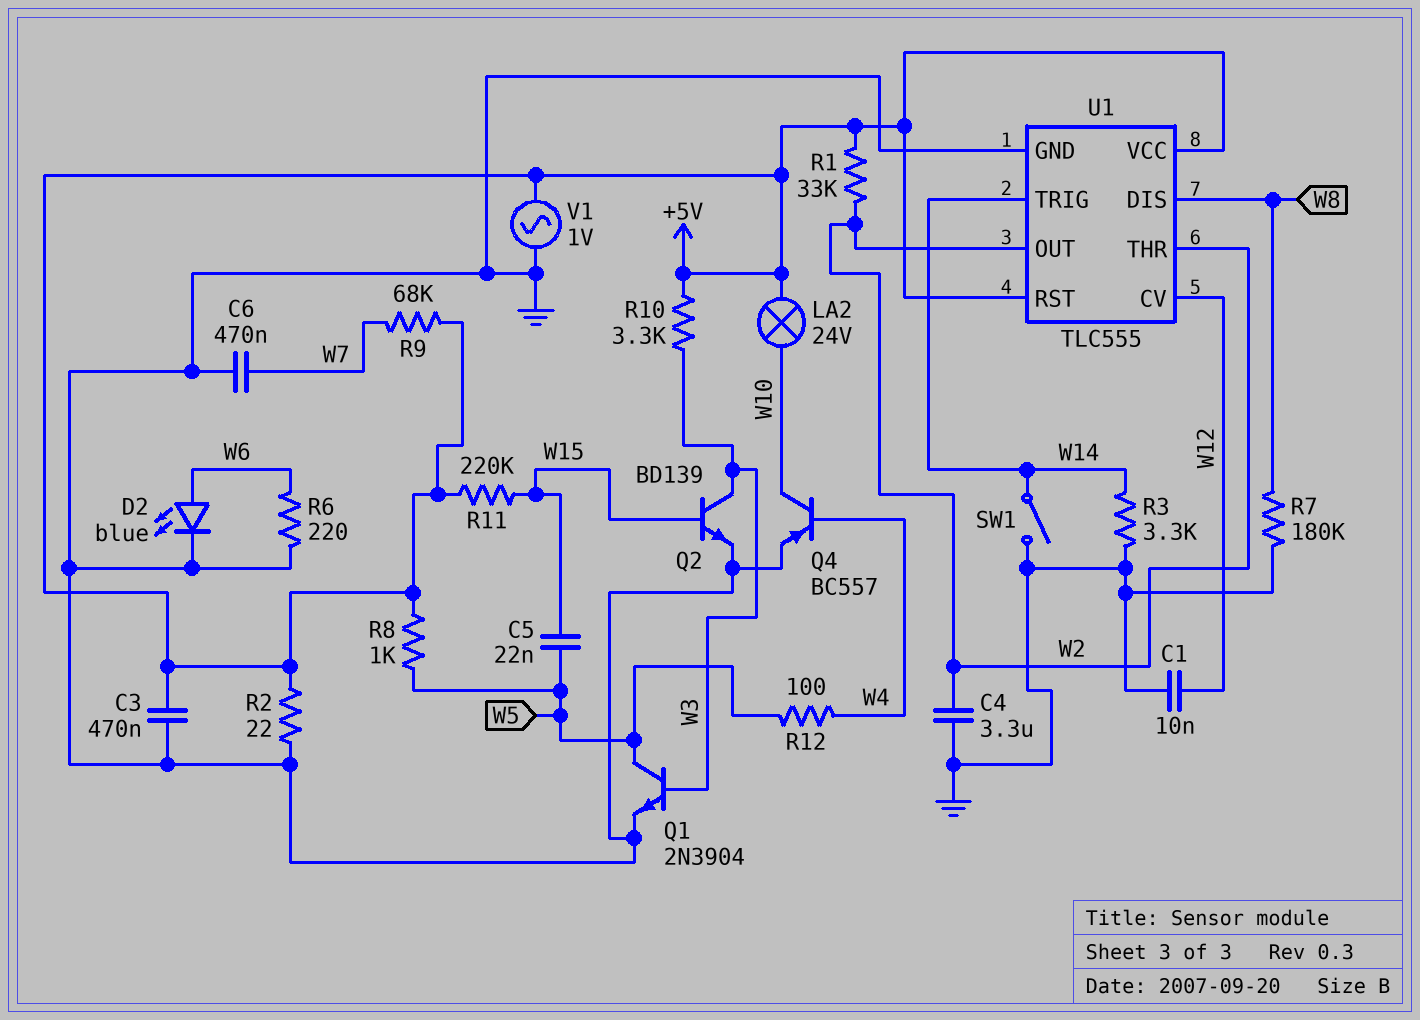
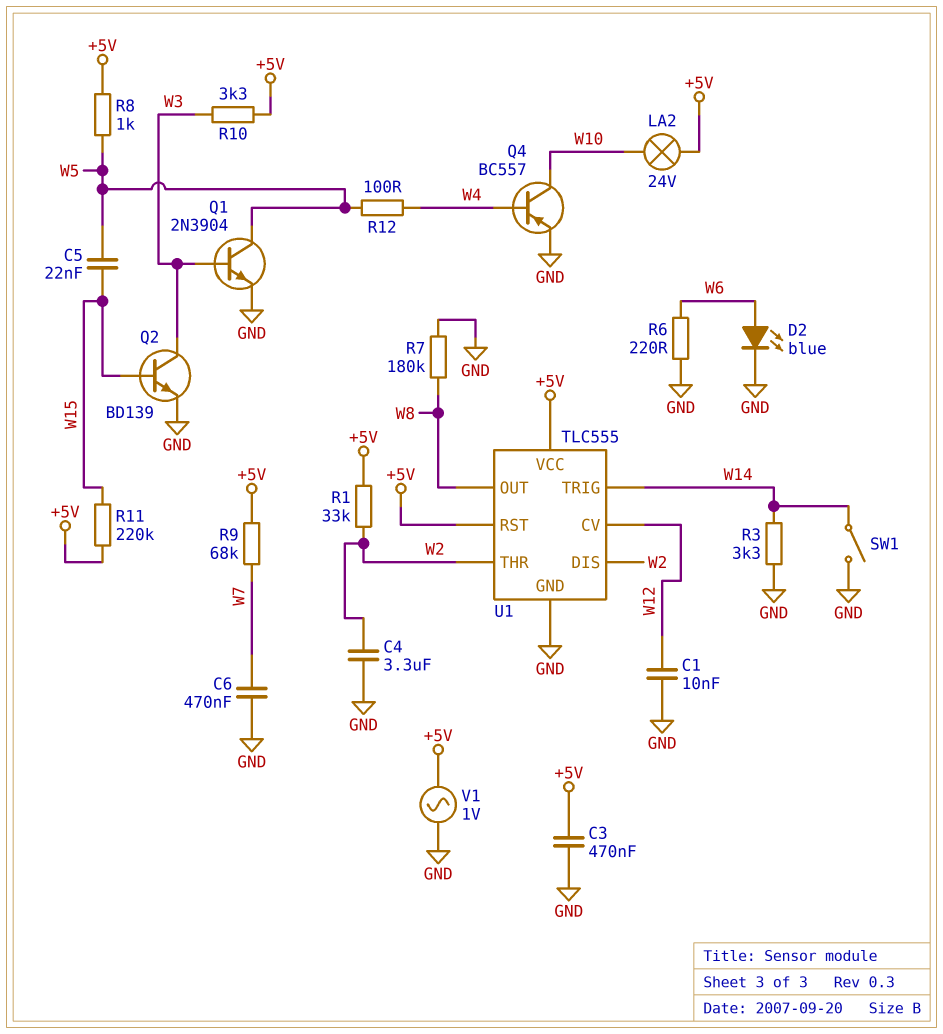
R2: 22 (+5V, GND) -> none
U1 pin DIS: W8 -> W2
U1 pin OUT: W2 -> W8

